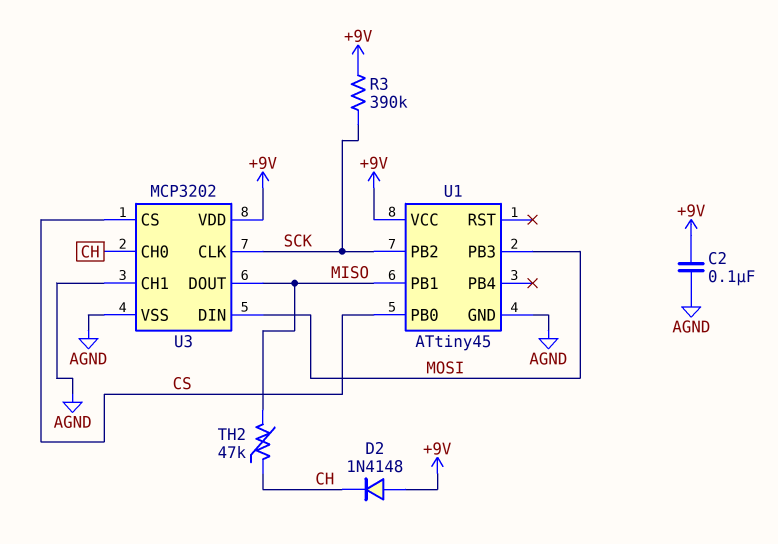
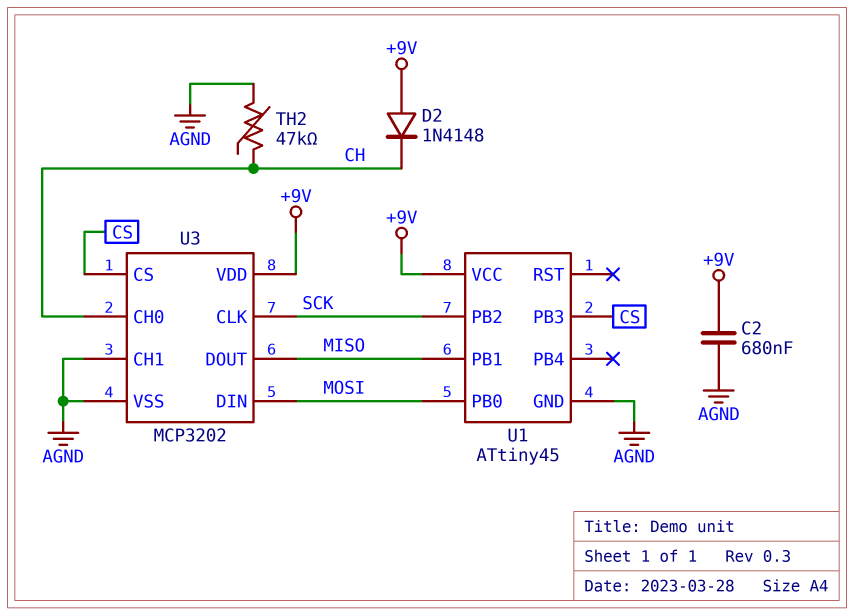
C2: 100nF (+9V, AGND) -> 680nF (+9V, AGND)
R3: 390k (+9V, SCK) -> none
TH2: 47k (CH, MISO) -> 47k (AGND, CH)
U1 pin PB0: CS -> MOSI
U1 pin PB3: MOSI -> CS

